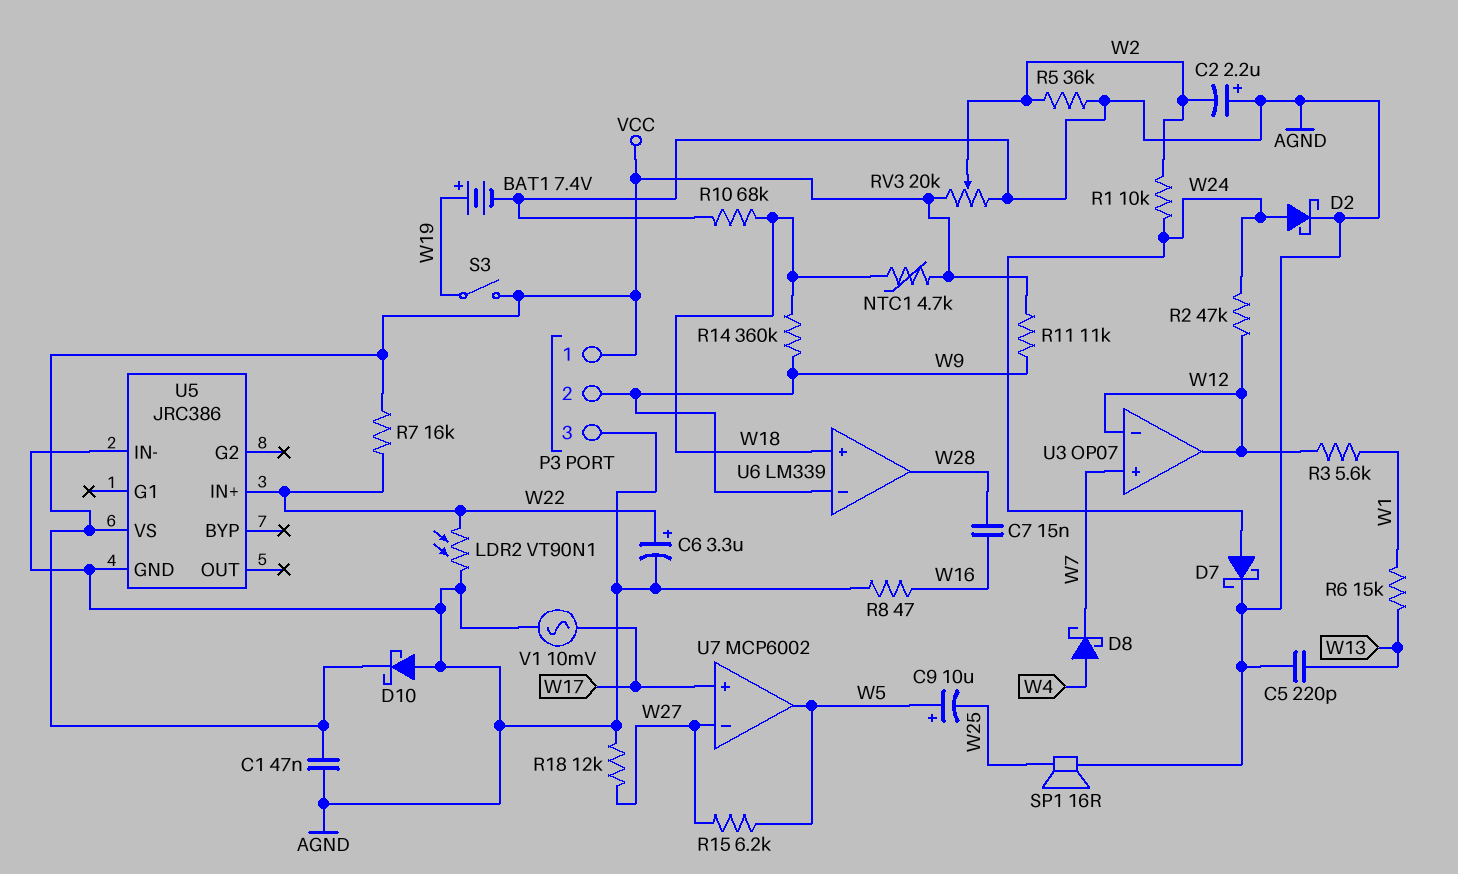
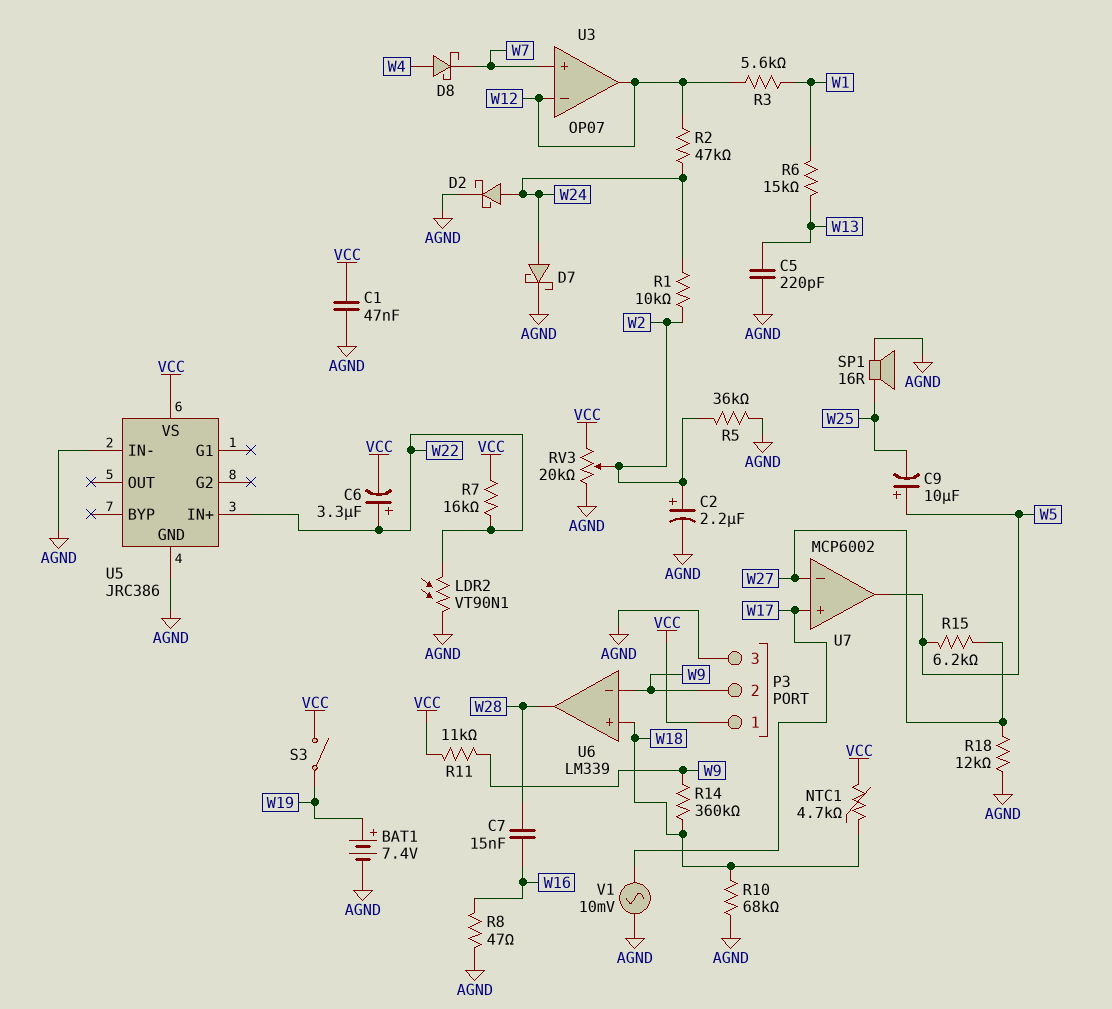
C2: 2.2uF (plus AGND, minus W2) -> 2.2uF (plus W2, minus AGND)
C6: 3.3uF (plus W22, minus AGND) -> 3.3uF (plus W22, minus VCC)
D10: schottky (A AGND, K VCC) -> none

